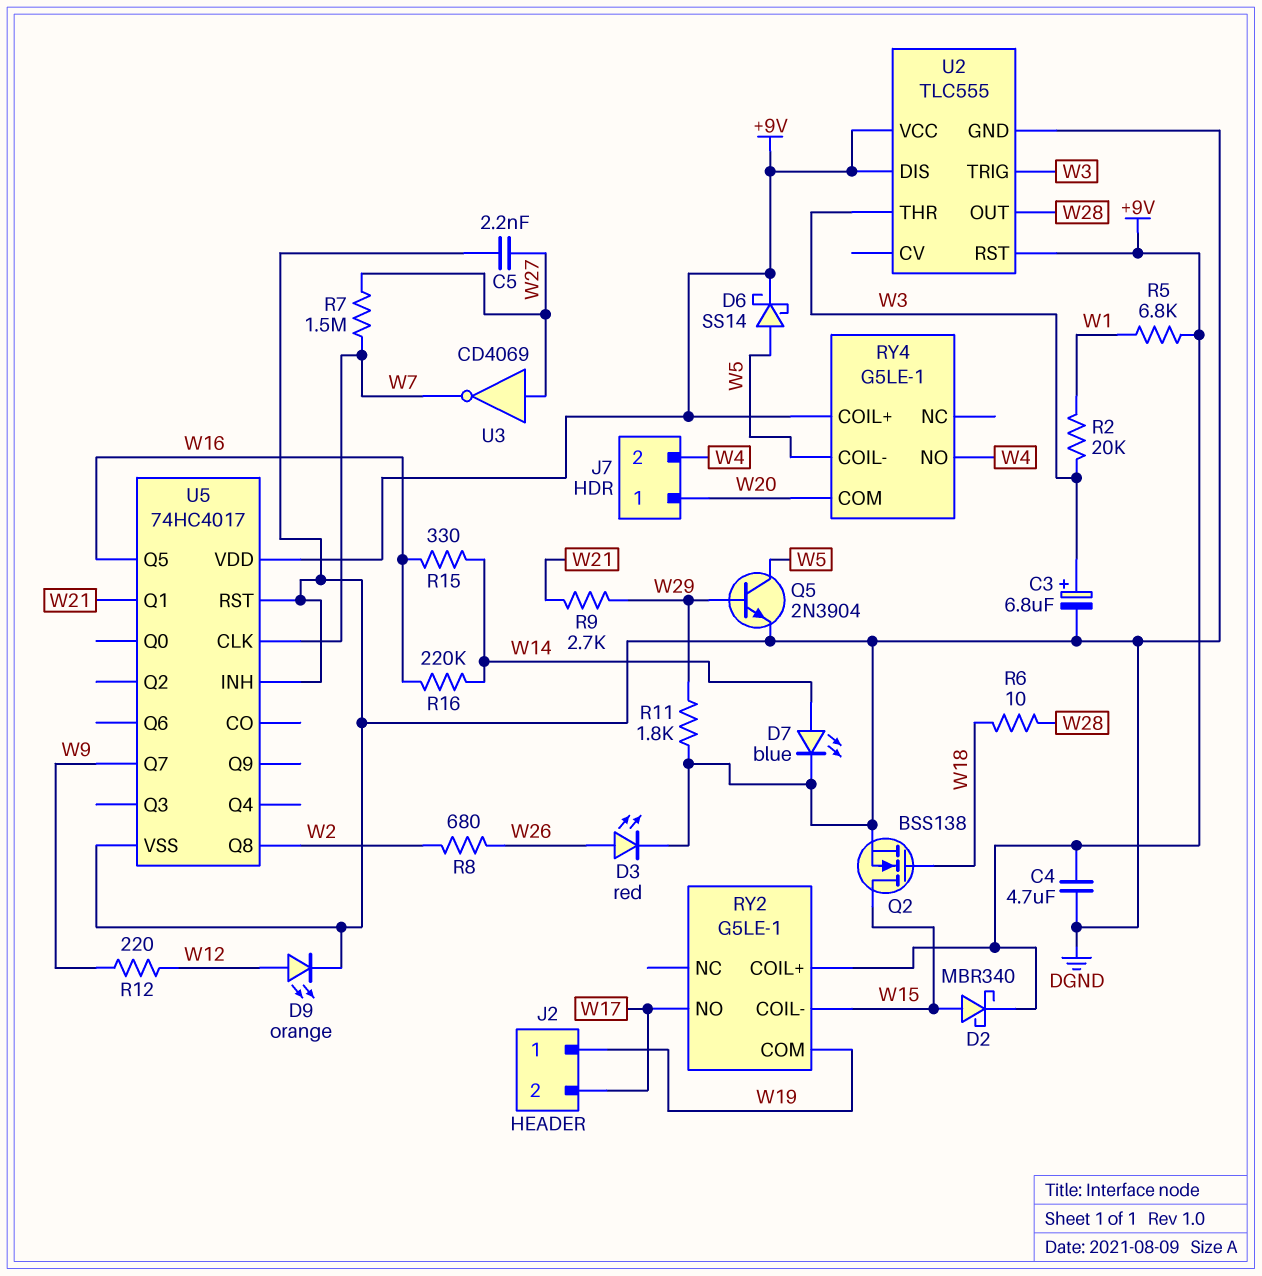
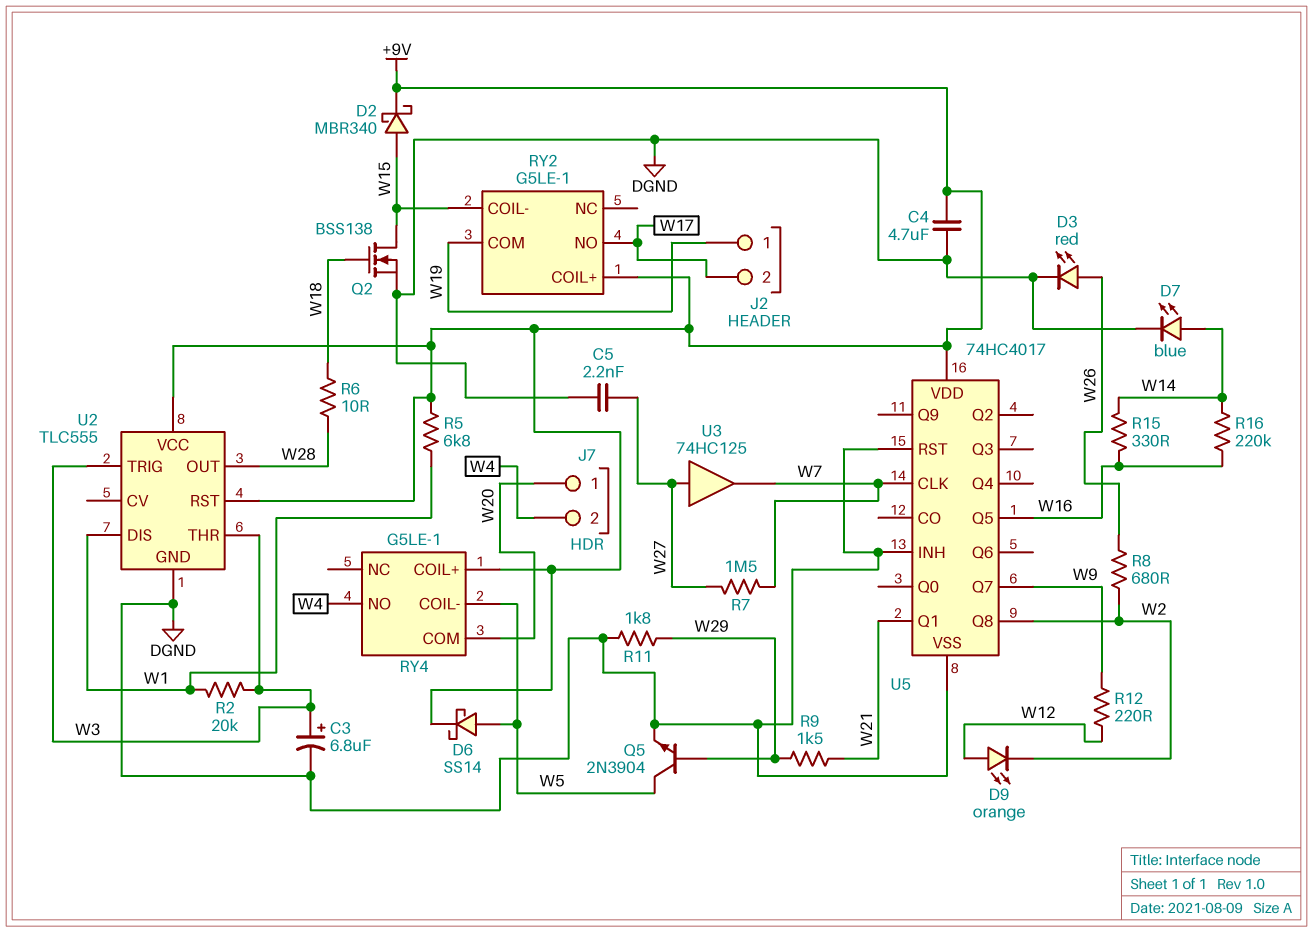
D9: LED orange (A W12, K DGND) -> LED orange (A W12, K W2)
R9: 2.7k (W21, W29) -> 1.5k (W21, W29)
U2 pin DIS: +9V -> W1
U3: NOT CD4069 (in W27, out W7) -> buffer 74HC125 (in W27, out W7)

